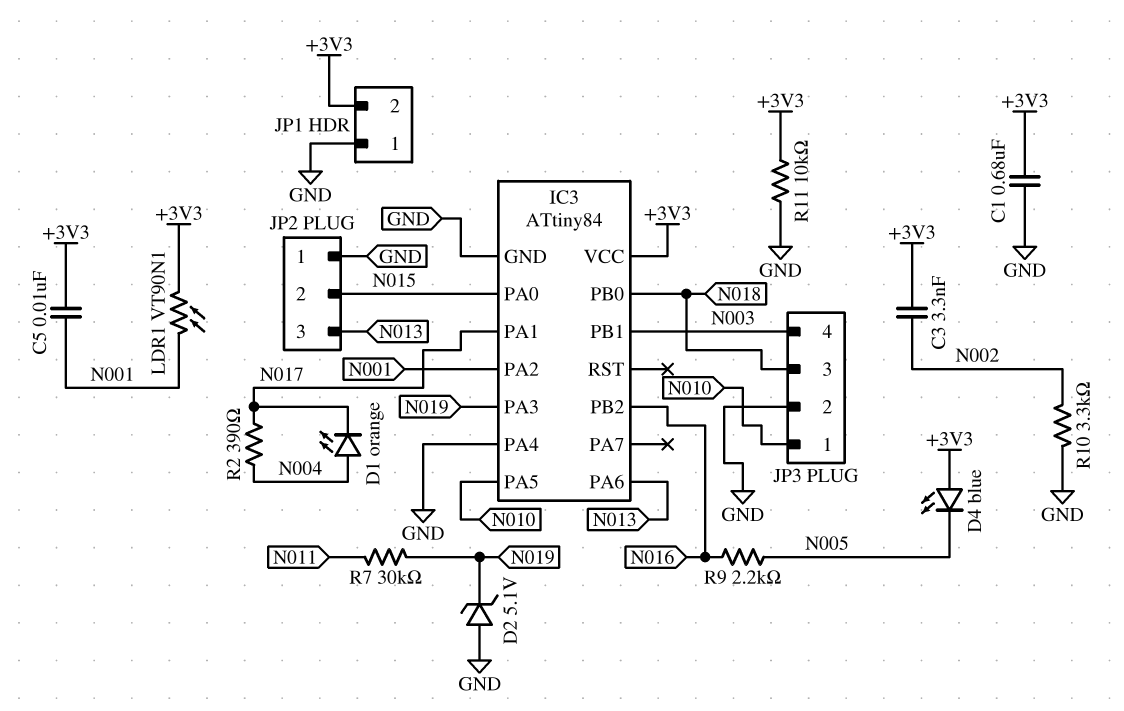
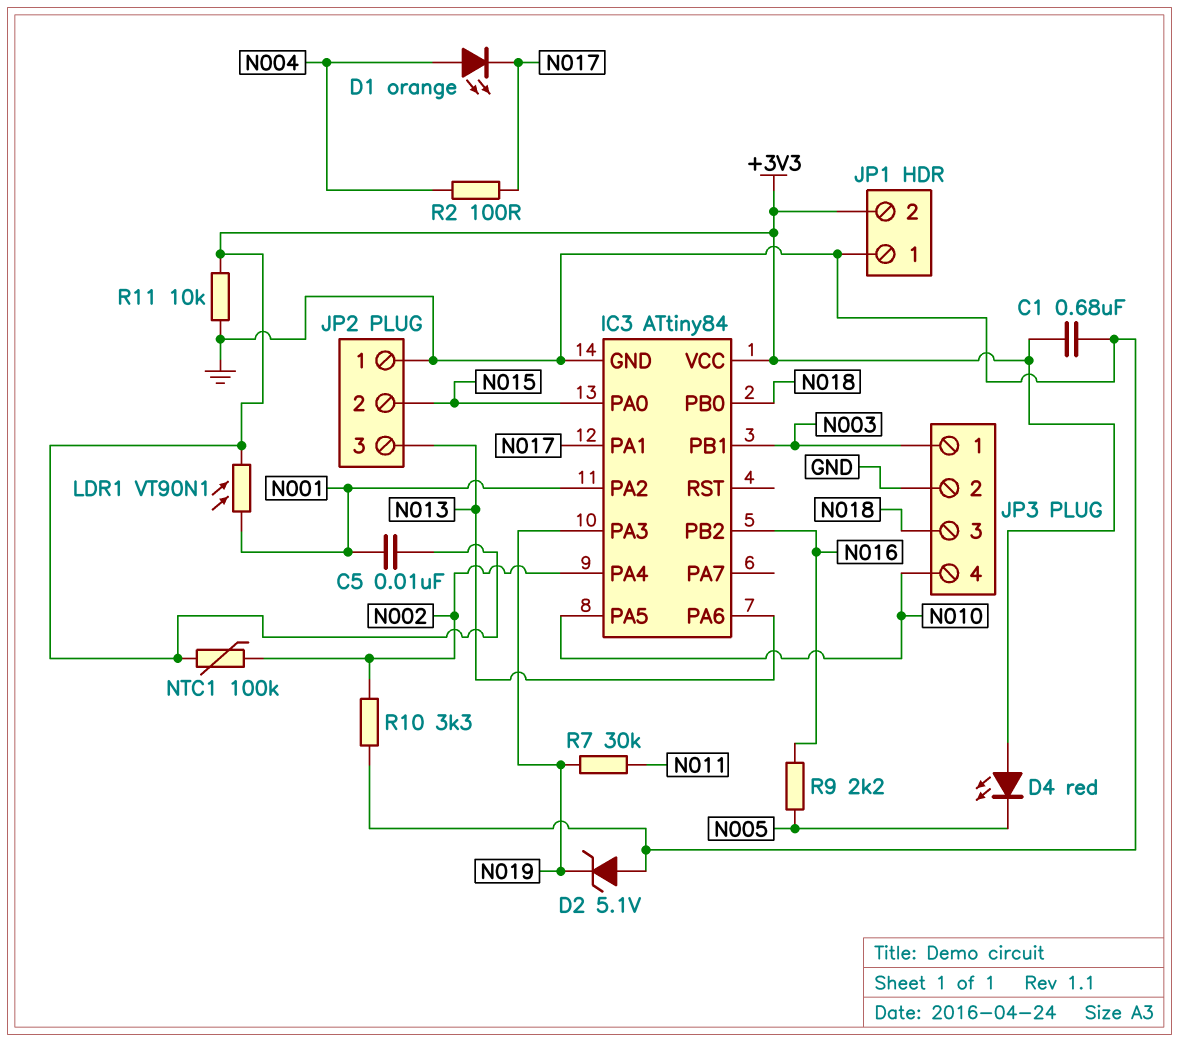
C3: 3.3nF (+3V3, N002) -> none
D4: LED blue (A +3V3, K N005) -> LED red (A +3V3, K N005)
IC3 pin PA4: GND -> N002
JP3 pin 1: N010 -> N003
JP3 pin 4: N003 -> N010
NTC1: none -> 100k (+3V3, N002)
R2: 390 (N004, N017) -> 100 (N004, N017)

